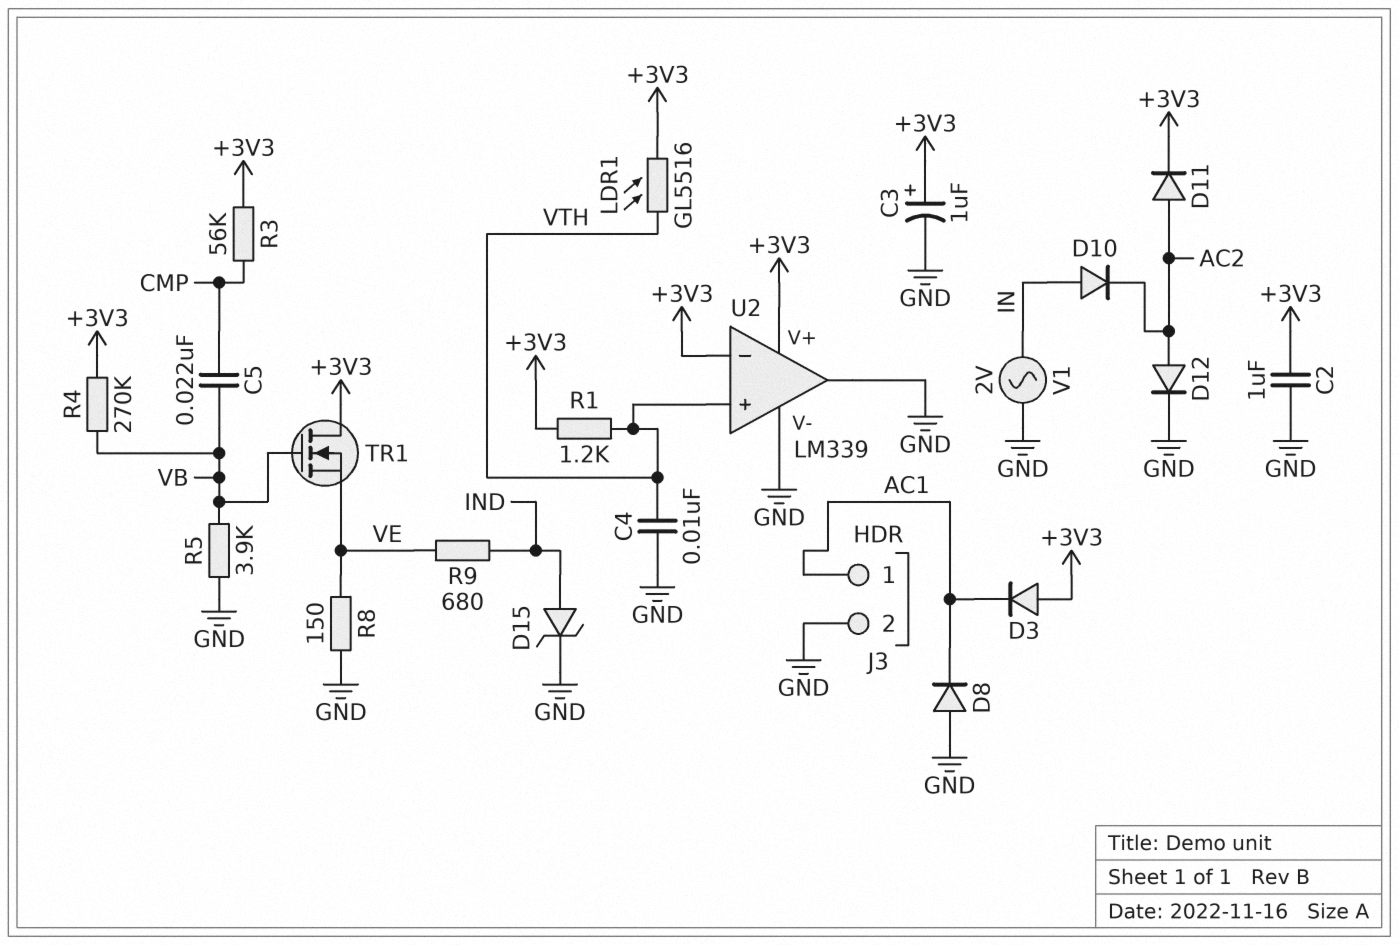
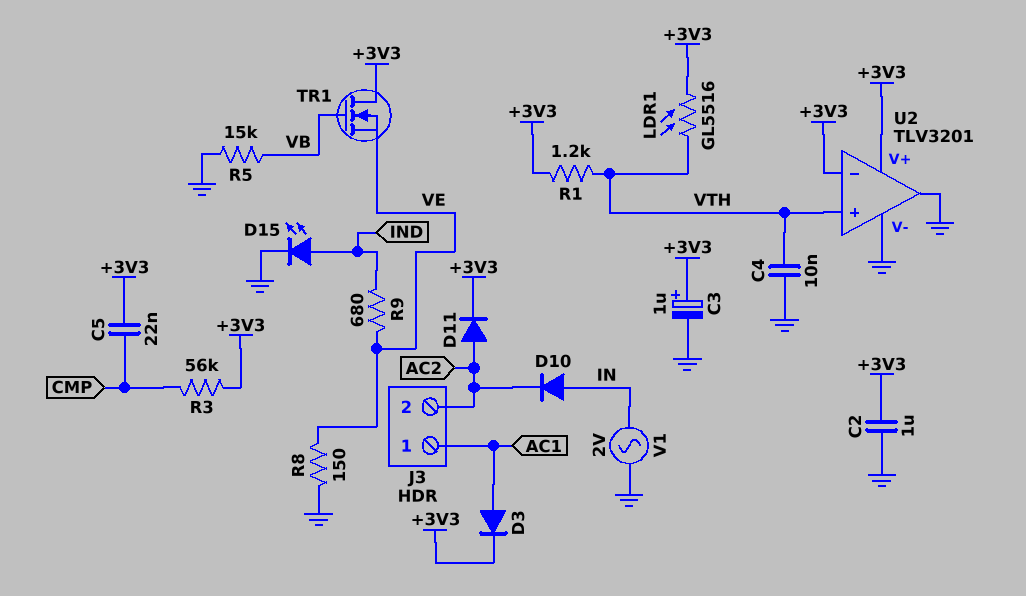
C5: 22nF (CMP, VB) -> 22nF (+3V3, CMP)
D3: diode (A +3V3, K AC1) -> diode (A AC1, K +3V3)
D8: diode (A GND, K AC1) -> none
D12: diode (A AC2, K GND) -> none
D15: zener (A IND, K GND) -> LED (A IND, K GND)
J3 pin 2: GND -> AC2
R4: 270k (+3V3, VB) -> none
R5: 3.9k (GND, VB) -> 15k (GND, VB)
U2: LM339 -> TLV3201

